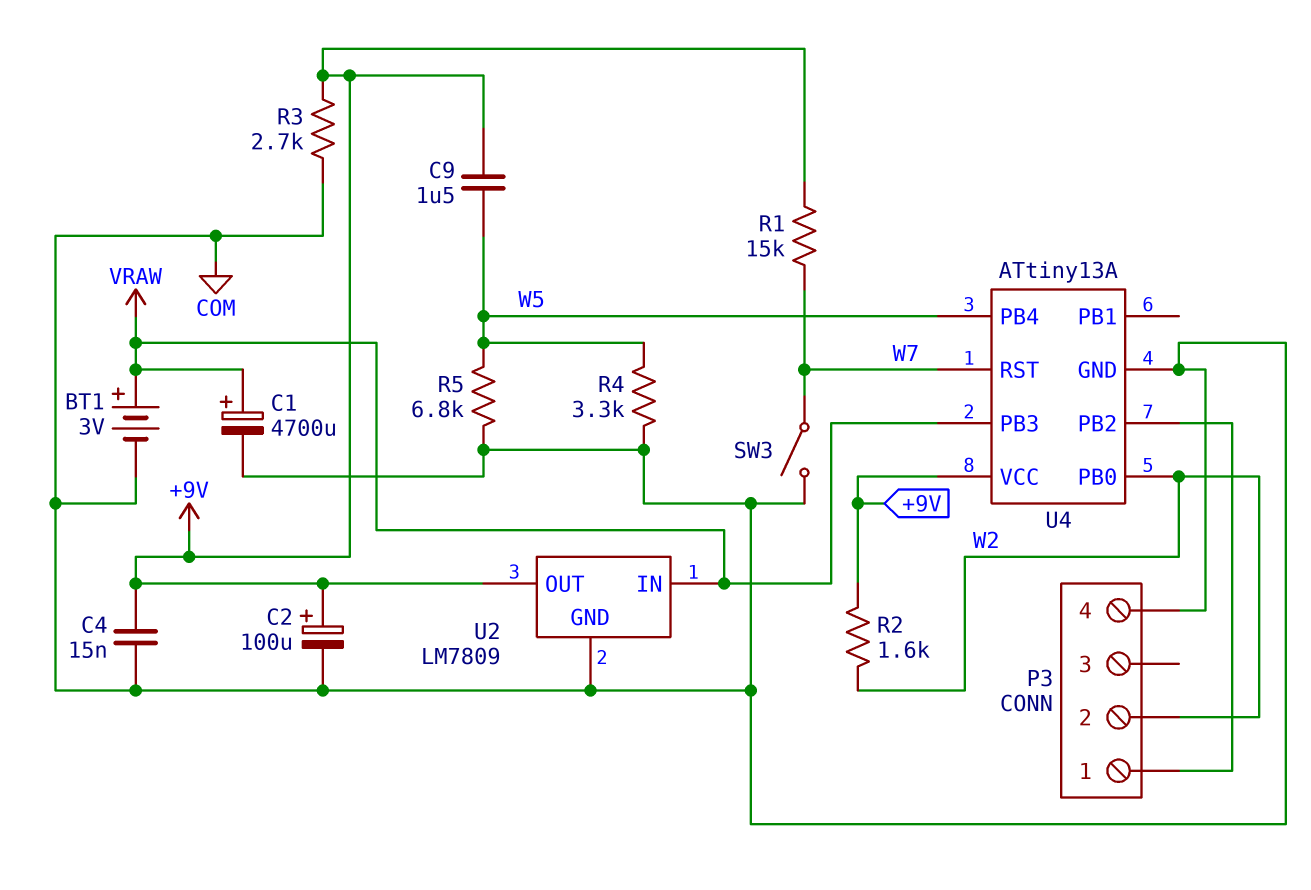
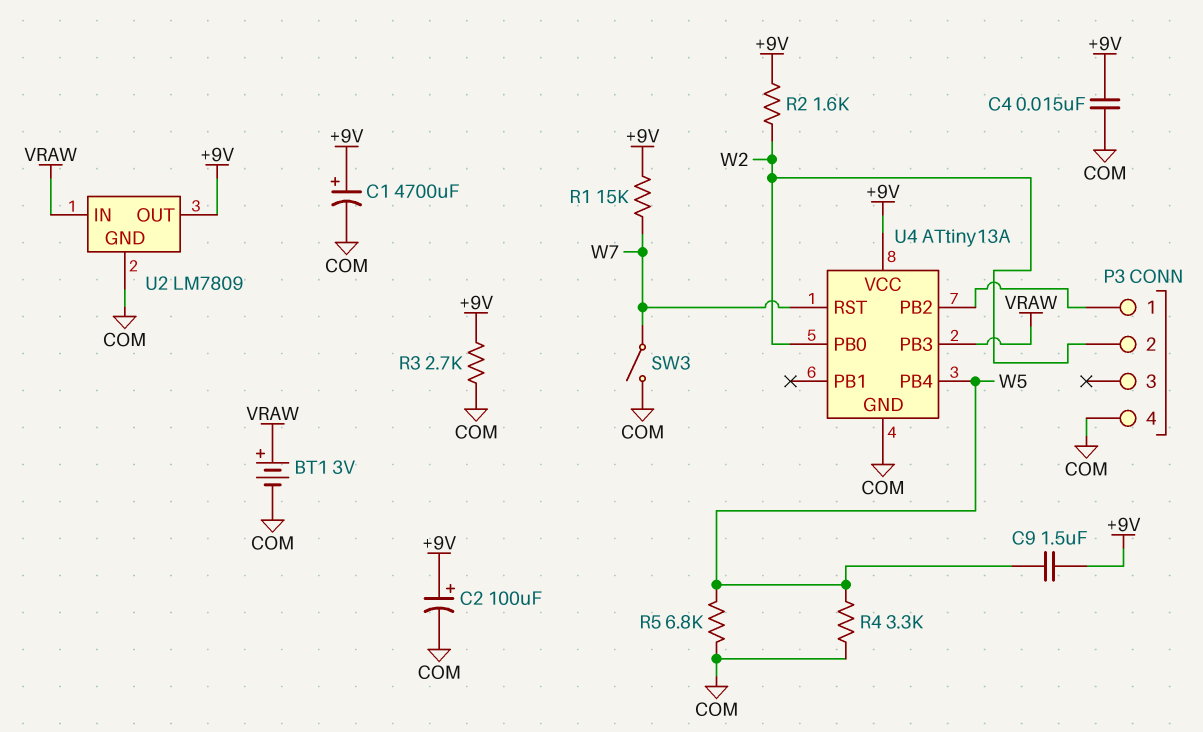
C1: 4700uF (plus VRAW, minus COM) -> 4700uF (plus +9V, minus COM)

